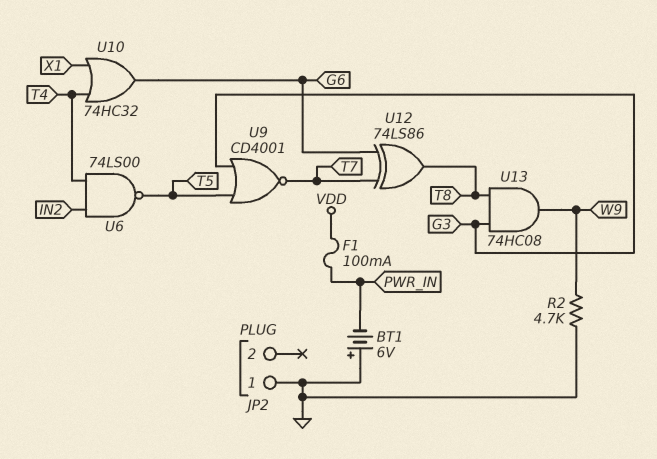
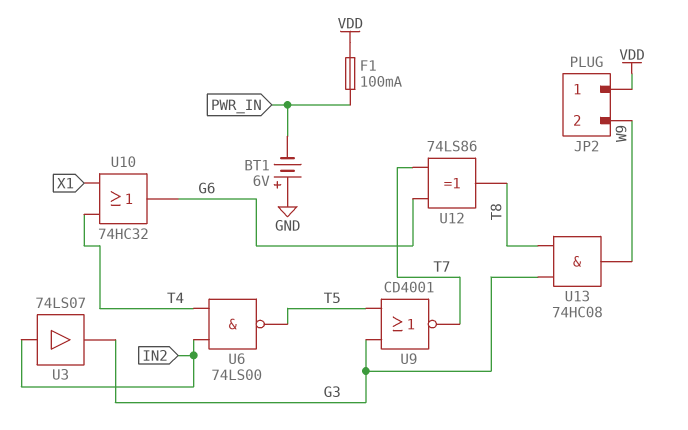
JP2 pin 1: GND -> VDD
JP2 pin 2: none -> W9
R2: 4.7k (GND, W9) -> none
U3: none -> buffer 74LS07 (in IN2, out G3)

